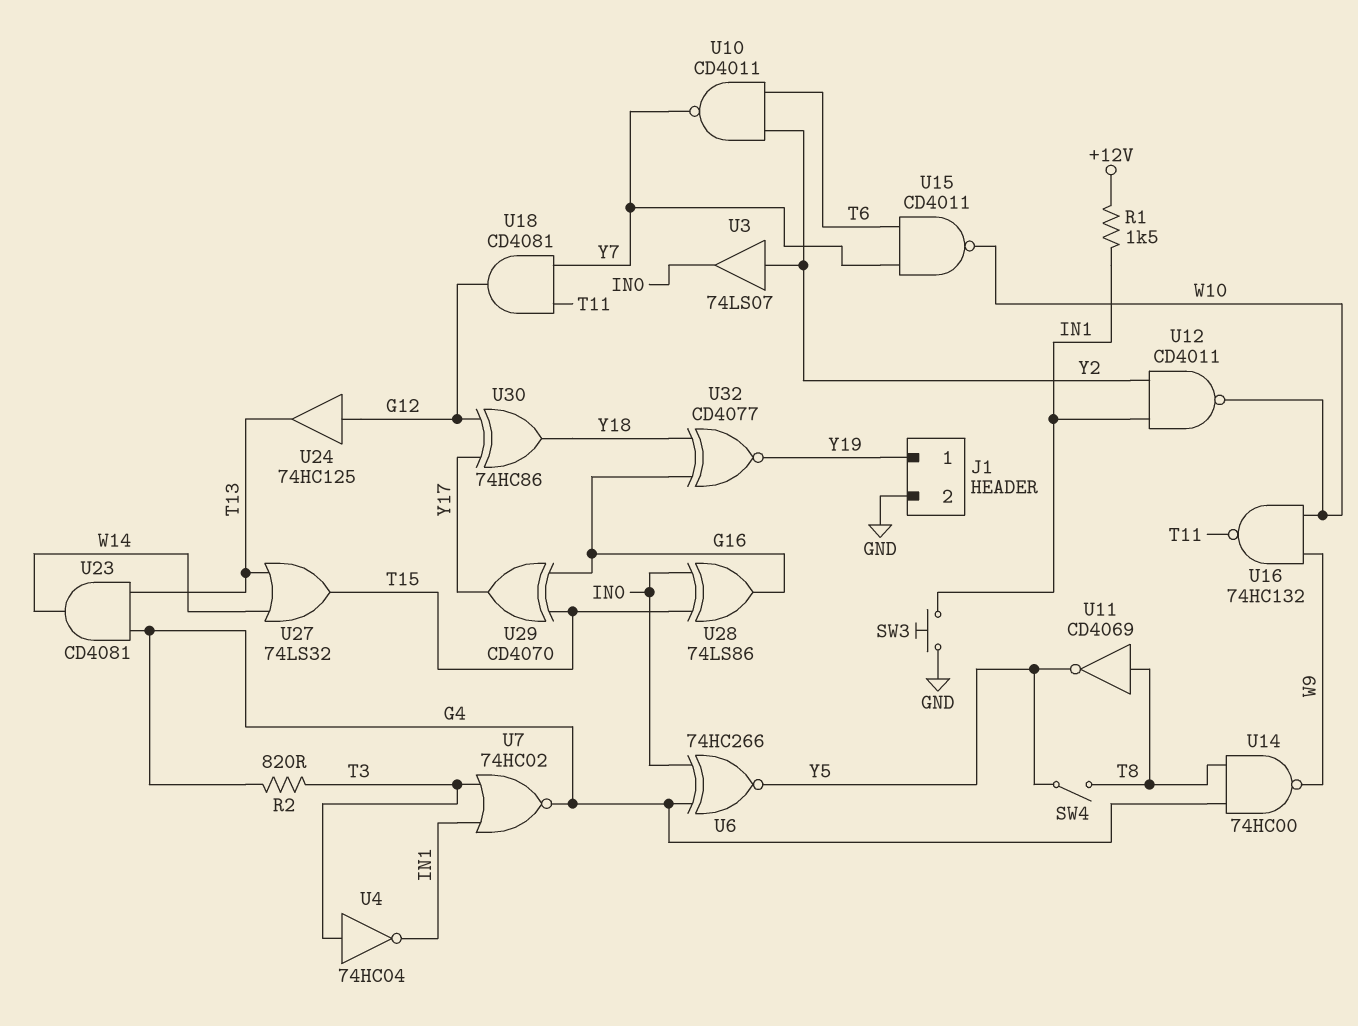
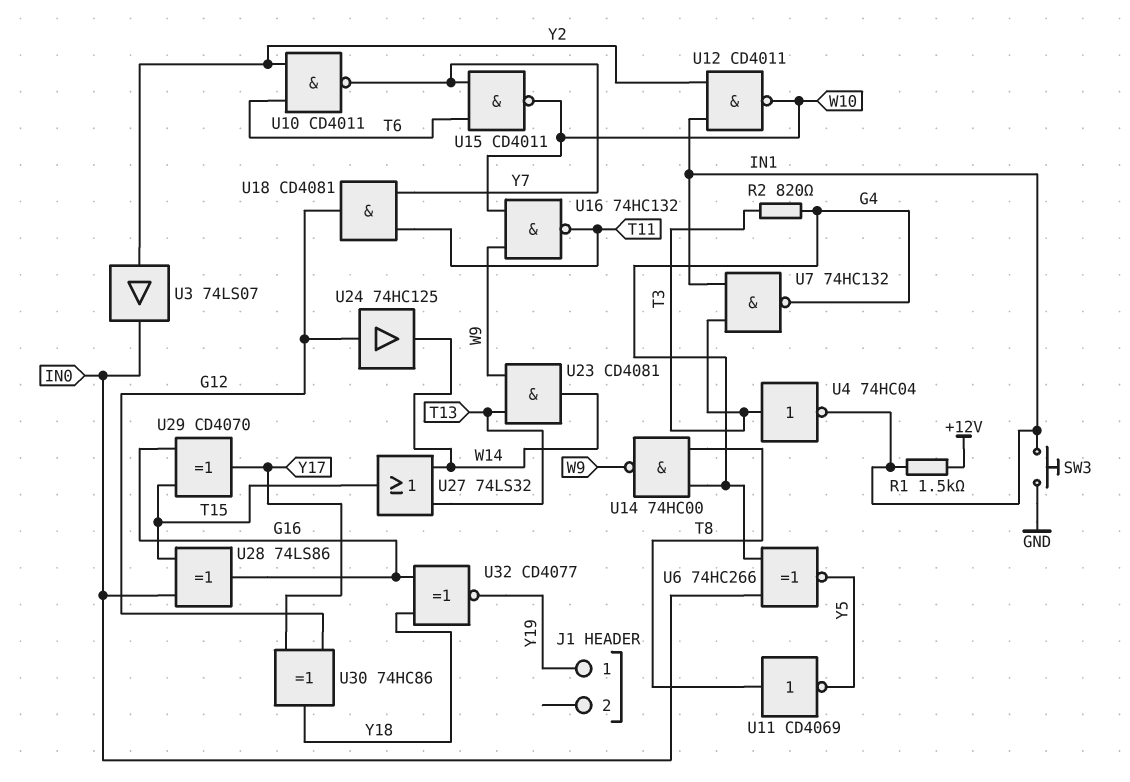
J1 pin 2: GND -> none
SW4: switch (T8, Y5) -> none
U7: NOR 74HC02 (in IN1, in T3, out G4) -> NAND 74HC132 (in IN1, in T3, out G4)
U23: AND CD4081 (in G4, in T13, out W14) -> AND CD4081 (in T13, in W9, out W14)
U24: buffer 74HC125 (in G12, out T13) -> buffer 74HC125 (in G12, out W14)

